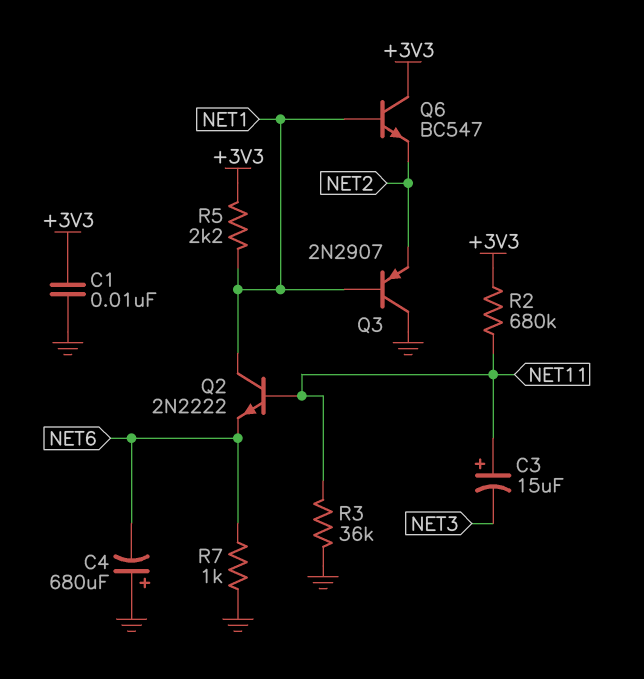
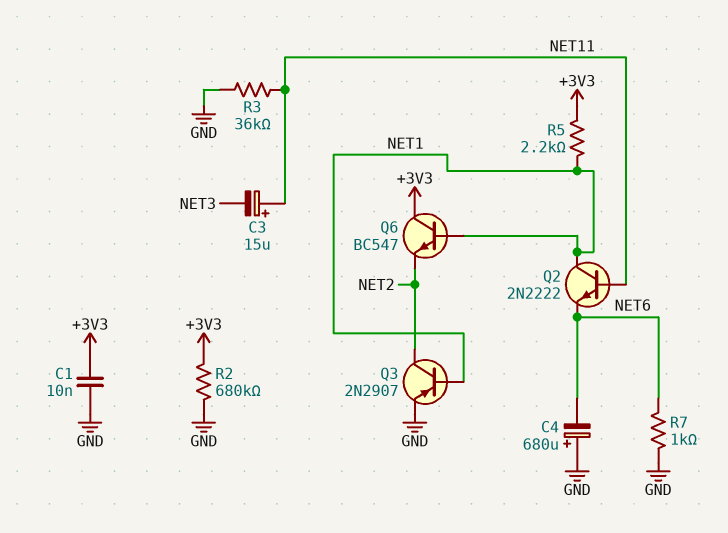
Q3: PNP 2N2907 (B NET1, C GND, E NET2) -> PNP 2N2907 (B NET1, C NET2, E GND)
R2: 680k (+3V3, NET11) -> 680k (+3V3, GND)

